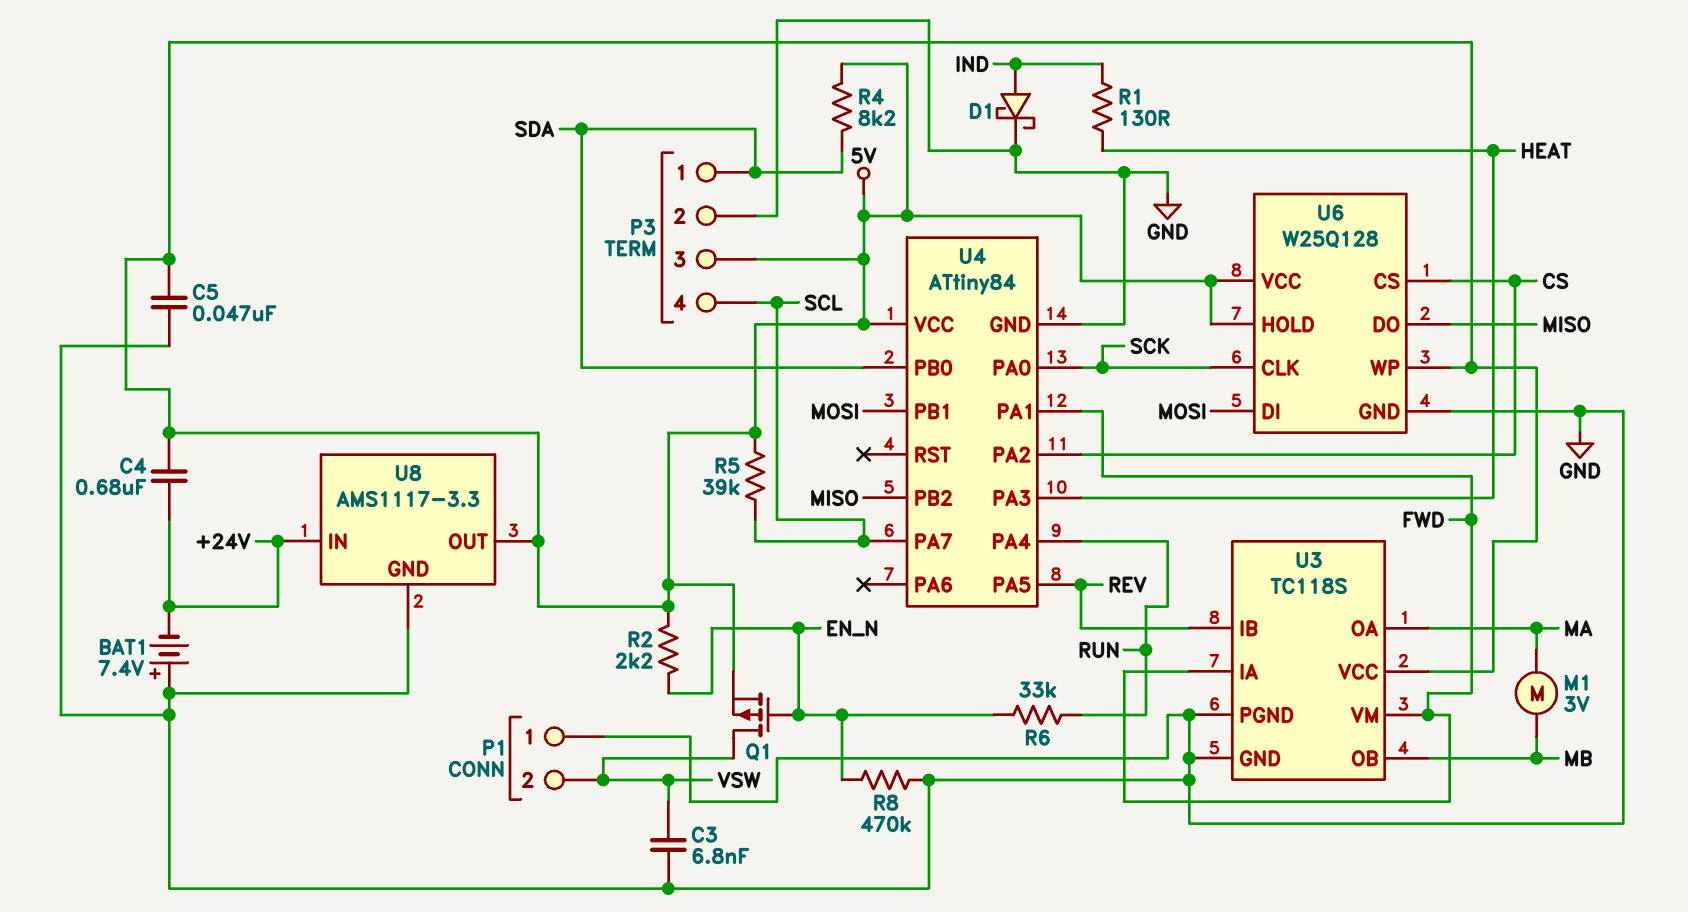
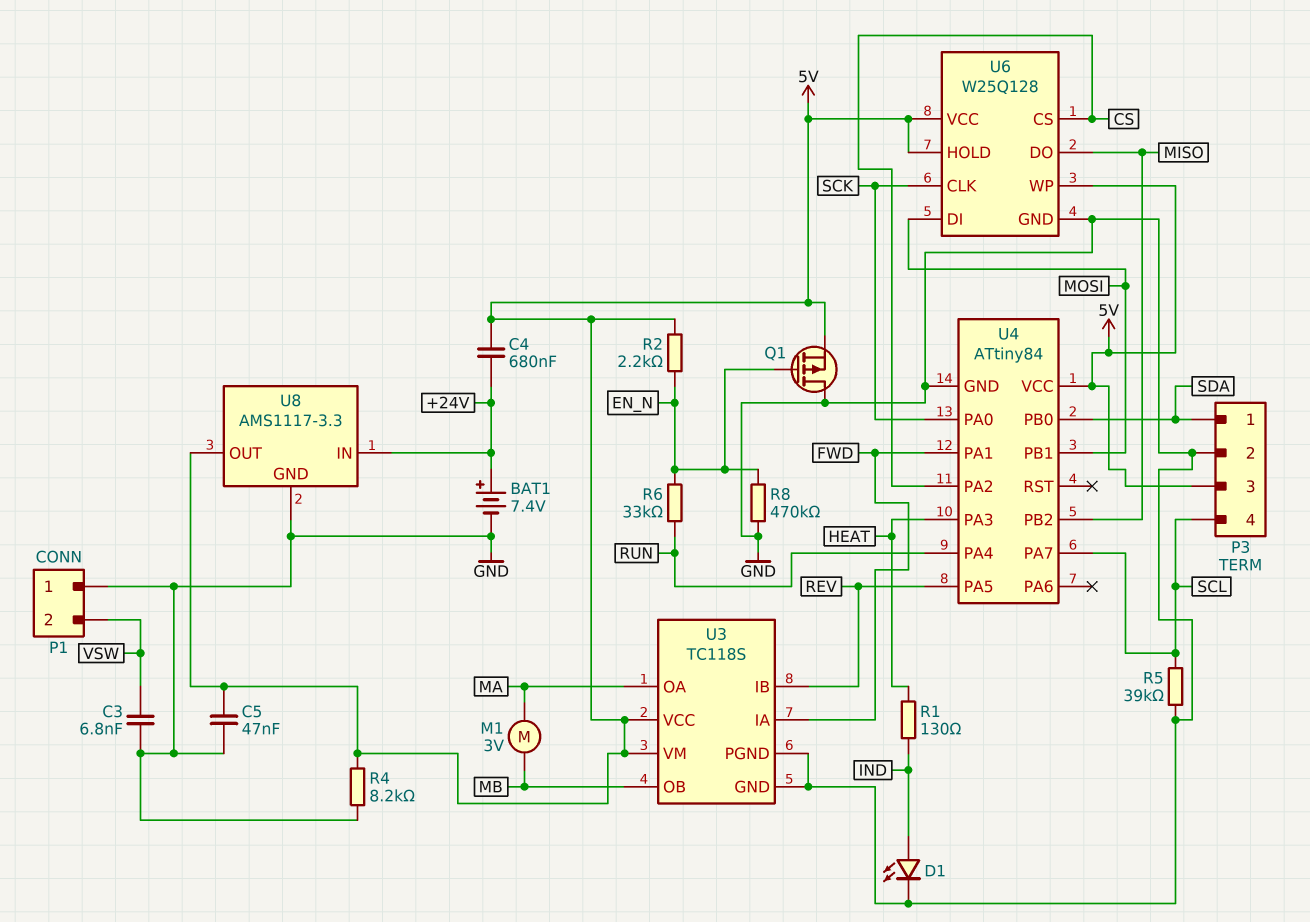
BAT1: 7.4V (plus GND, minus +24V) -> 7.4V (plus +24V, minus GND)
D1: schottky (A IND, K GND) -> LED (A IND, K GND)
Q1: PMOS (G EN_N, D VSW, S 5V) -> PMOS (G EN_N, D GND, S 5V)
R4: 8.2k (5V, SDA) -> 8.2k (5V, GND)
R5: 39k (5V, SCL) -> 39k (GND, SCL)
U3 pin VM: FWD -> 5V

